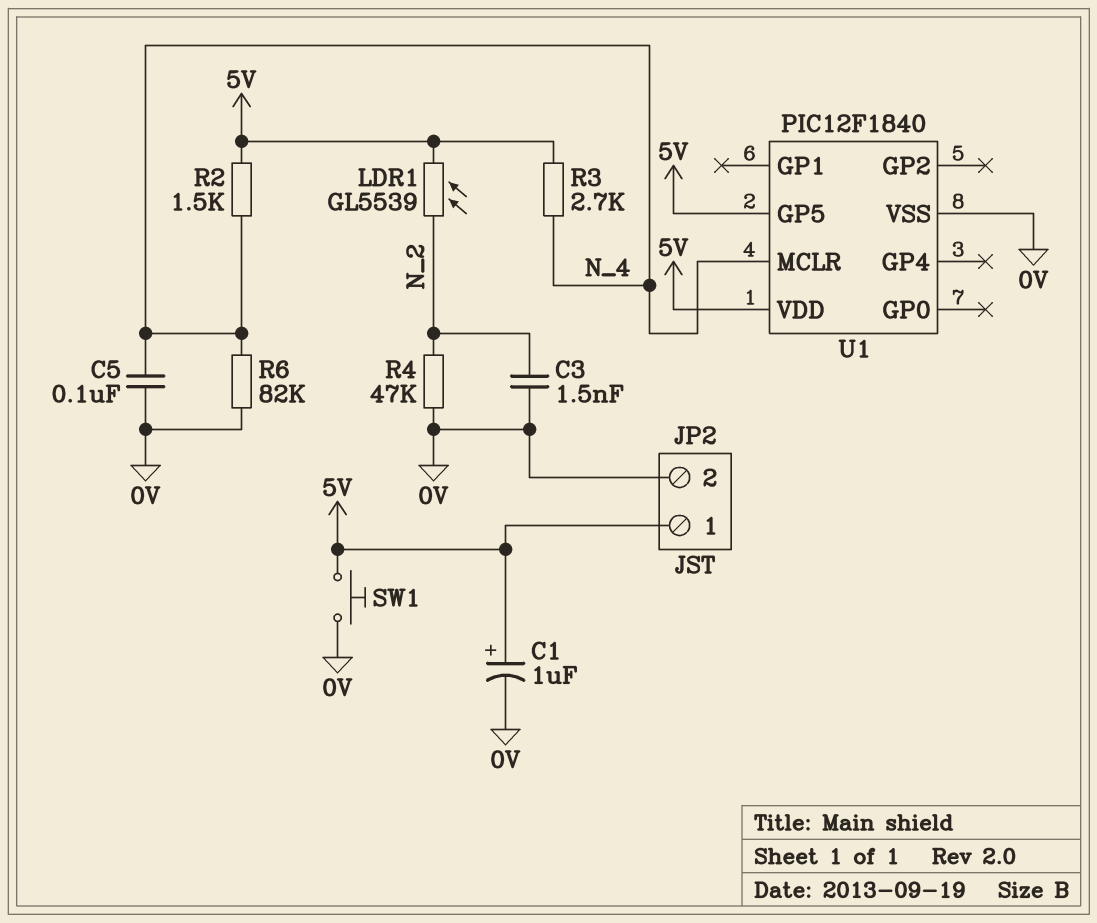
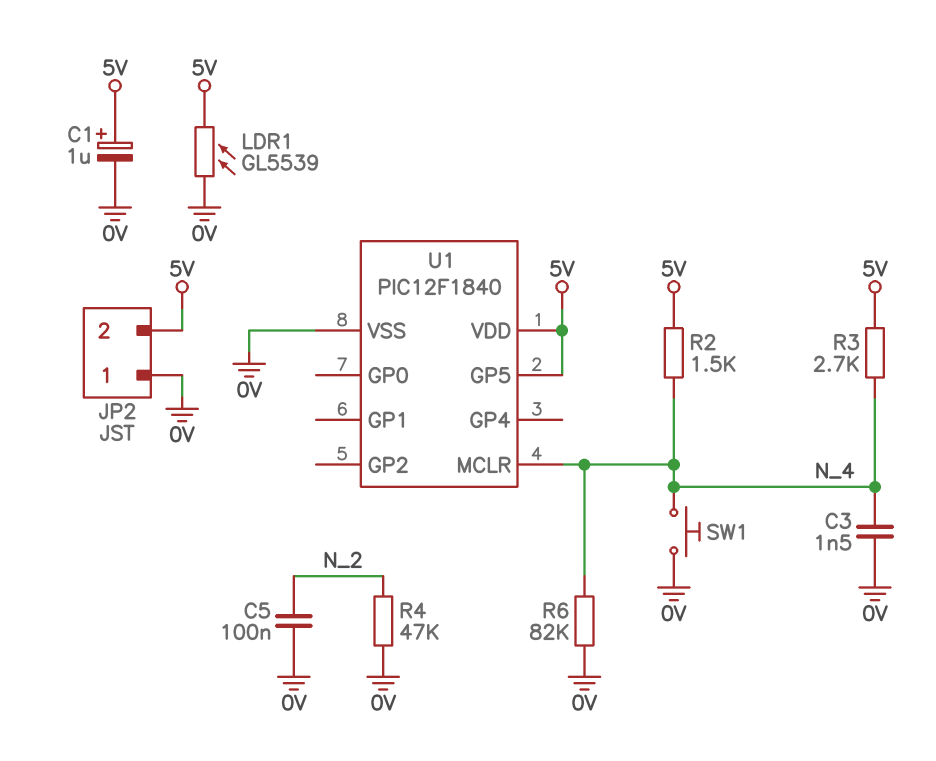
C3: 1.5nF (0V, N_2) -> 1.5nF (0V, N_4)
C5: 100nF (0V, N_4) -> 100nF (0V, N_2)
JP2 pin 1: 5V -> 0V
JP2 pin 2: 0V -> 5V
LDR1: GL5539 (5V, N_2) -> GL5539 (0V, 5V)
SW1: button (0V, 5V) -> button (0V, N_4)

